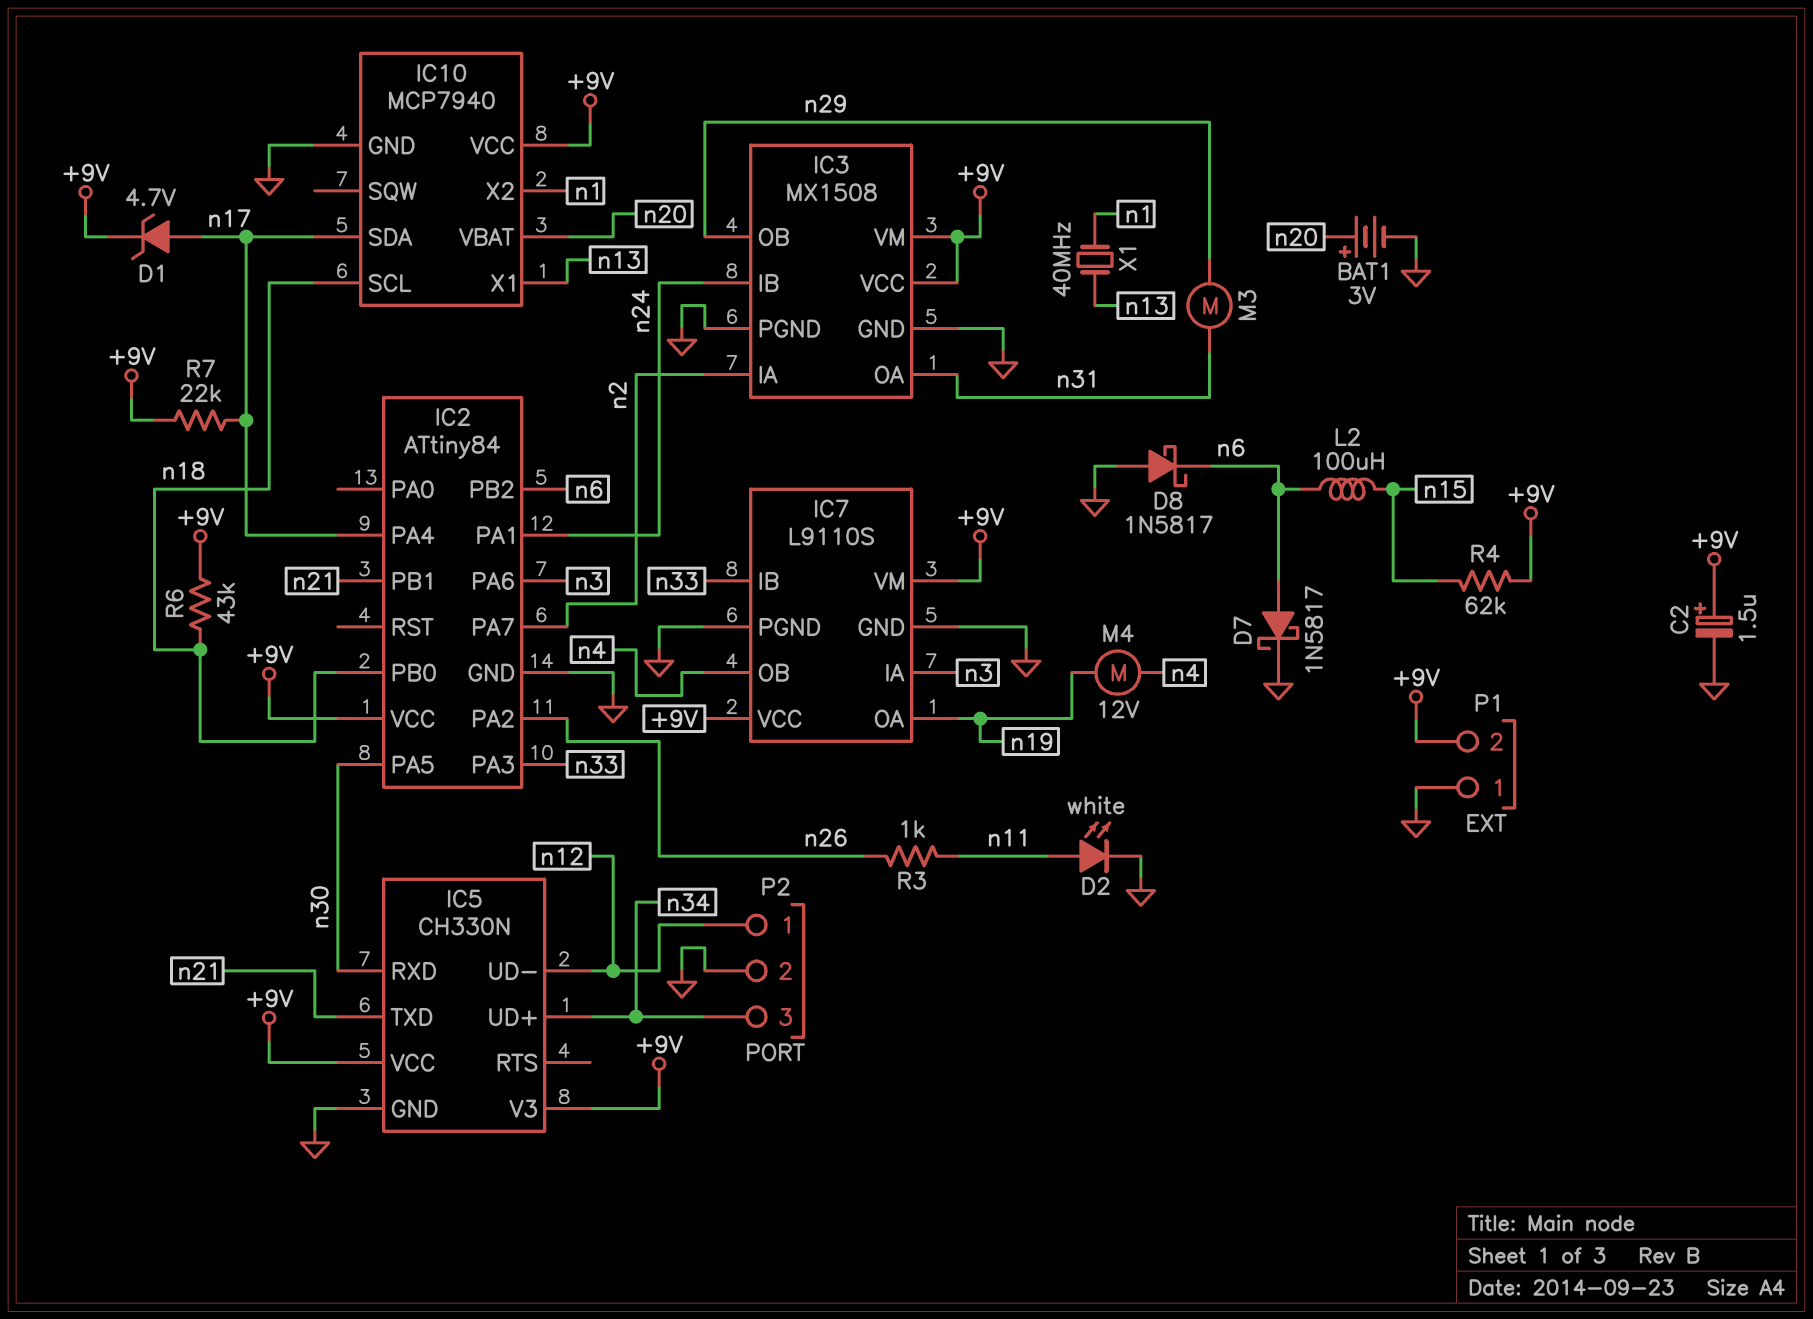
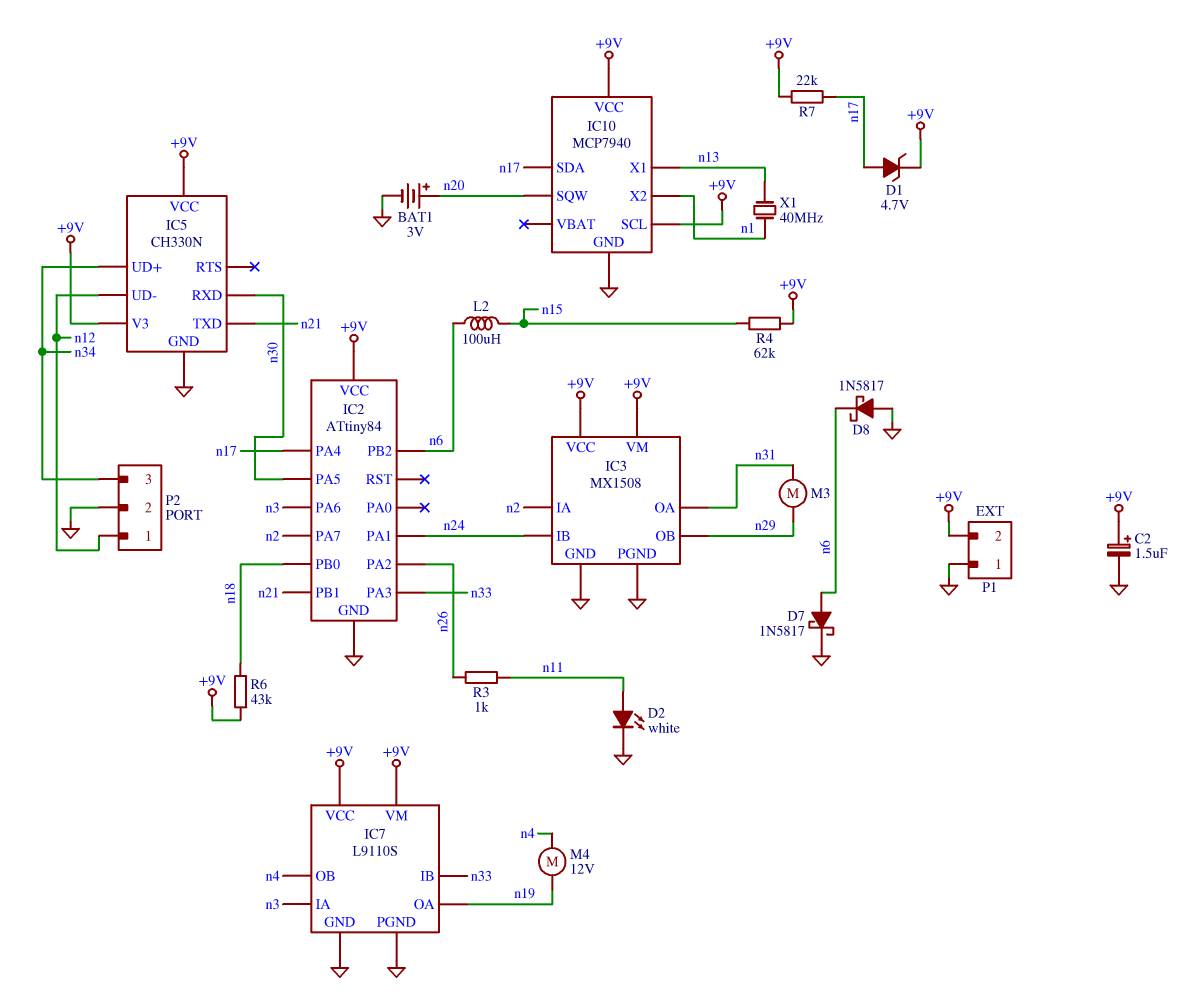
IC10 pin SCL: n18 -> +9V
IC10 pin SQW: none -> n20
IC10 pin VBAT: n20 -> none

